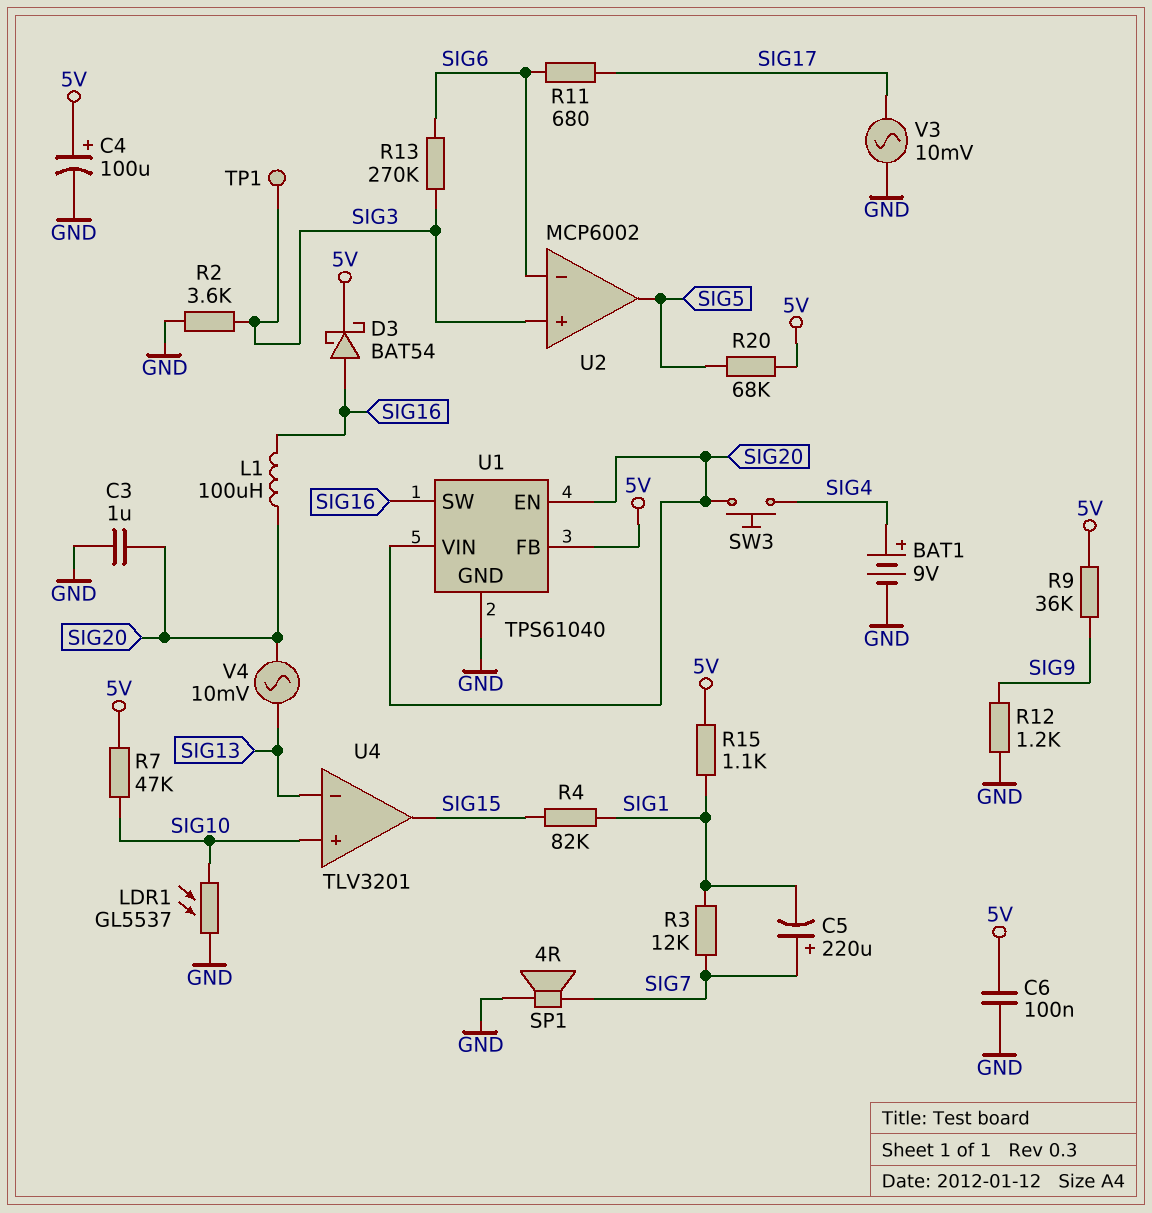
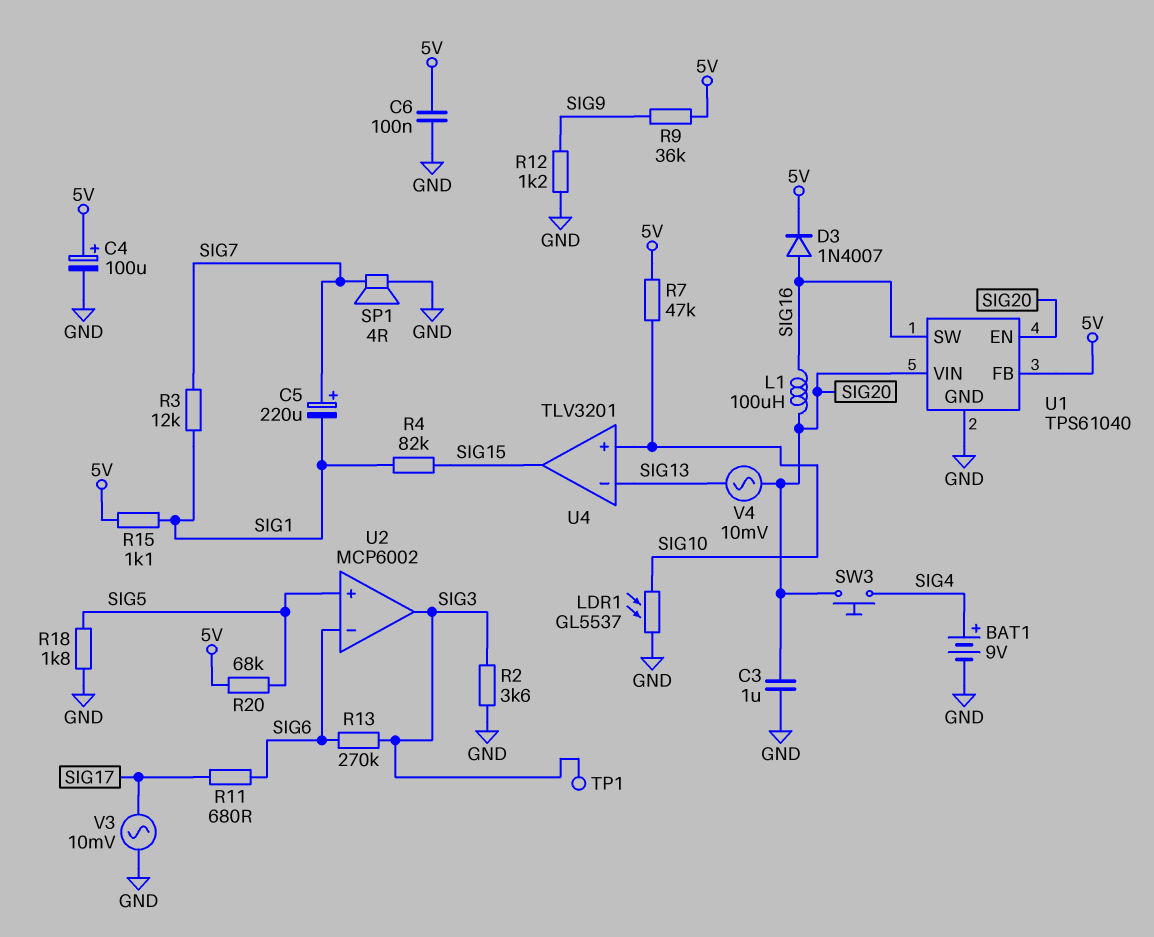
D3: schottky BAT54 (A SIG16, K 5V) -> diode 1N4007 (A SIG16, K 5V)
R18: none -> 1.8k (GND, SIG5)
U2 pin in+: SIG3 -> SIG5
U2 pin out: SIG5 -> SIG3

